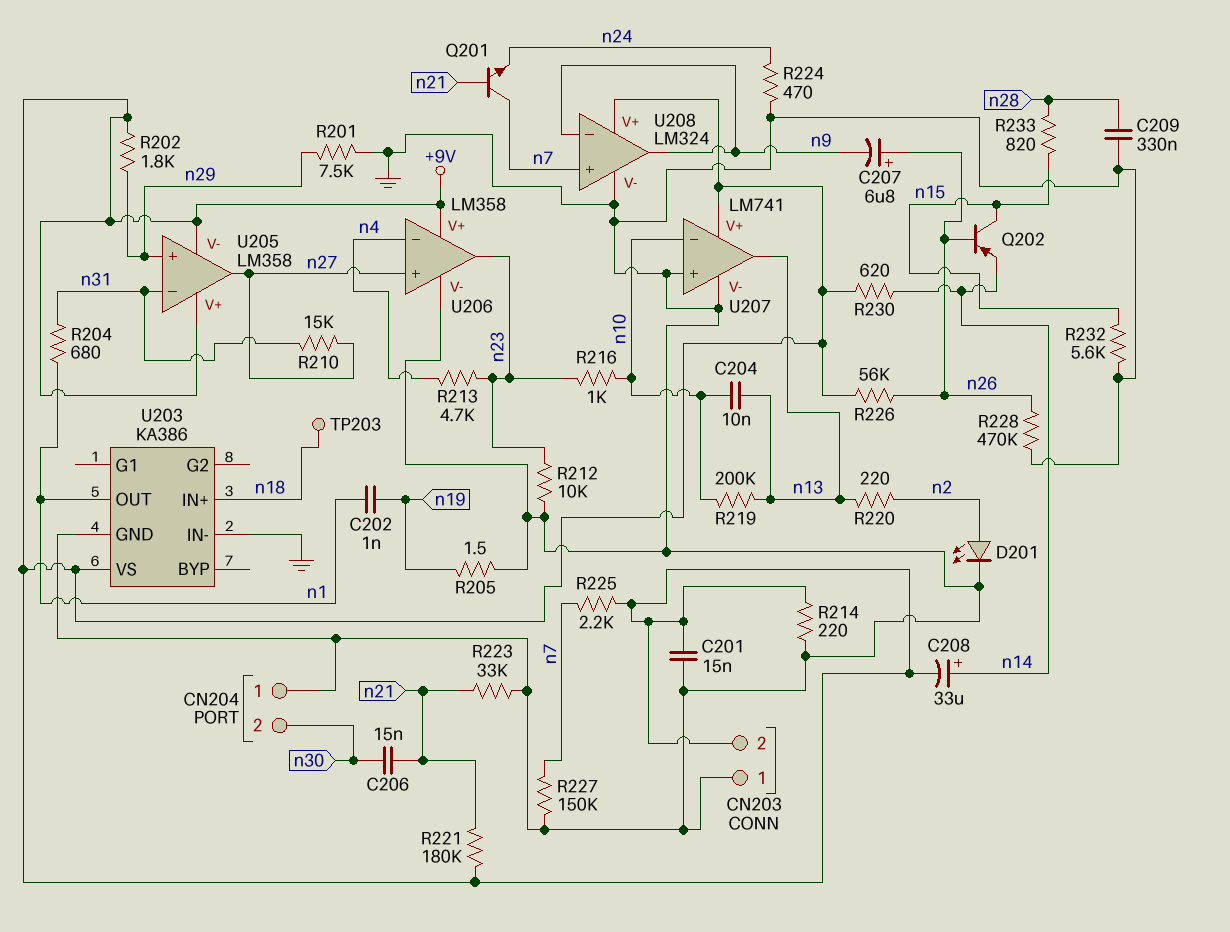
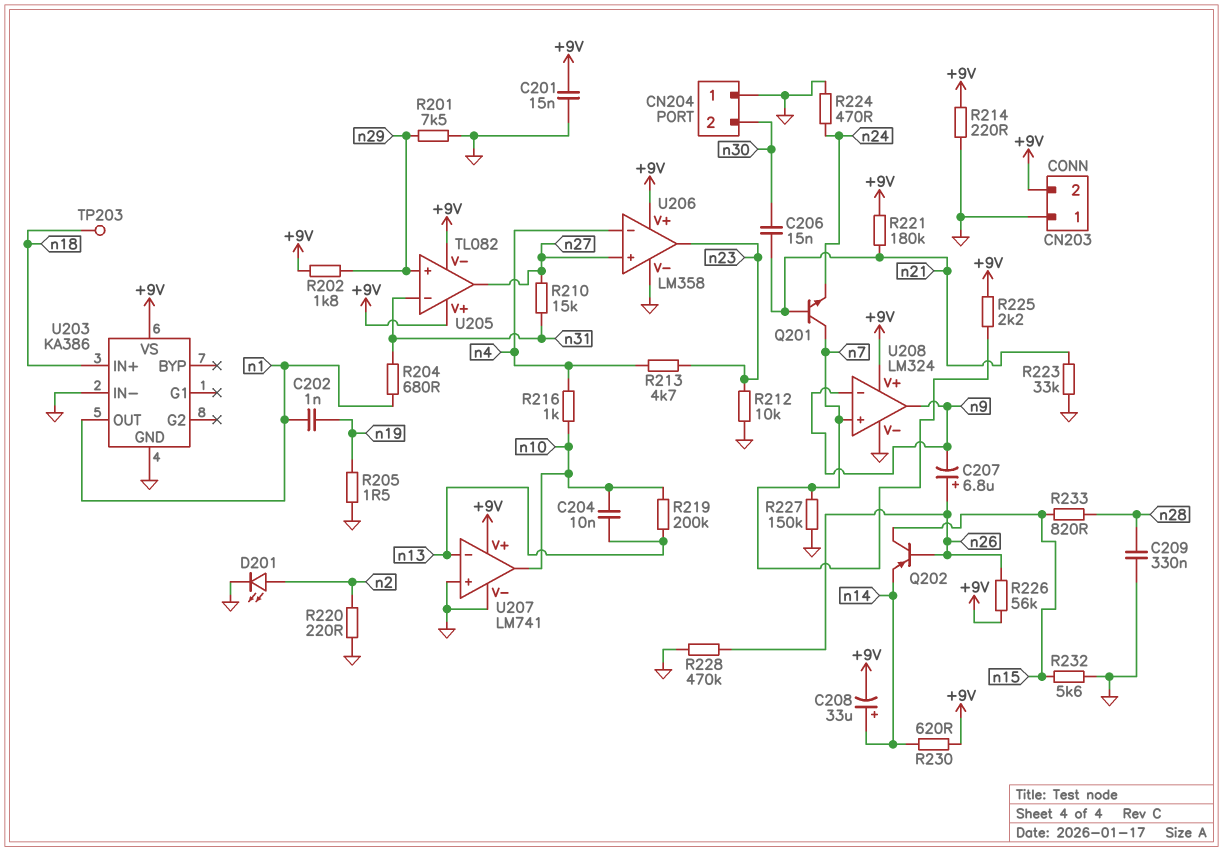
R216: 1k (n10, n23) -> 1k (n4, n10)
R220: 220 (n2, n13) -> 220 (GND, n2)
U205: LM358 -> TL082
U207 pin in-: n10 -> n13
U207 pin out: n13 -> n10

